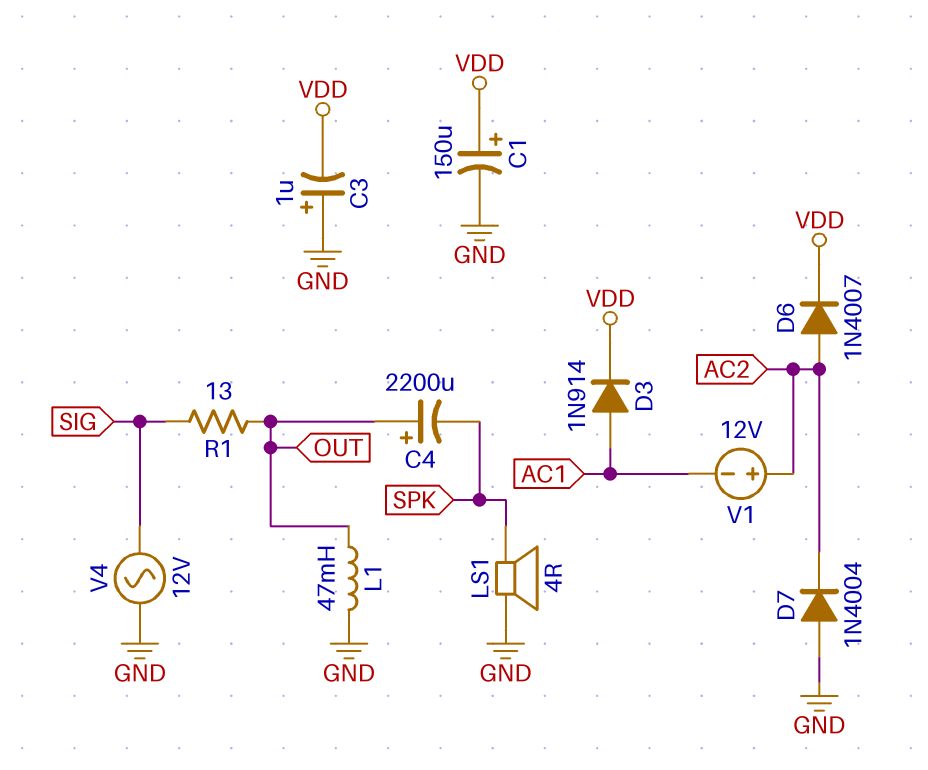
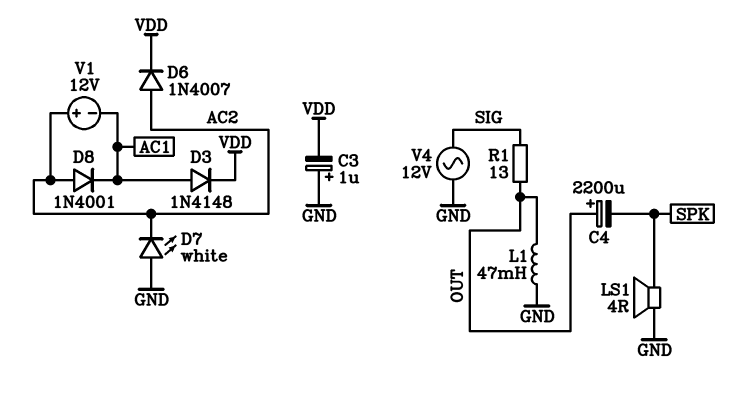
C1: 150uF (plus VDD, minus GND) -> none
D3: diode 1N914 (A AC1, K VDD) -> diode 1N4148 (A AC1, K VDD)
D7: diode 1N4004 (A GND, K AC2) -> LED white (A GND, K AC2)
D8: none -> diode 1N4001 (A AC2, K AC1)

